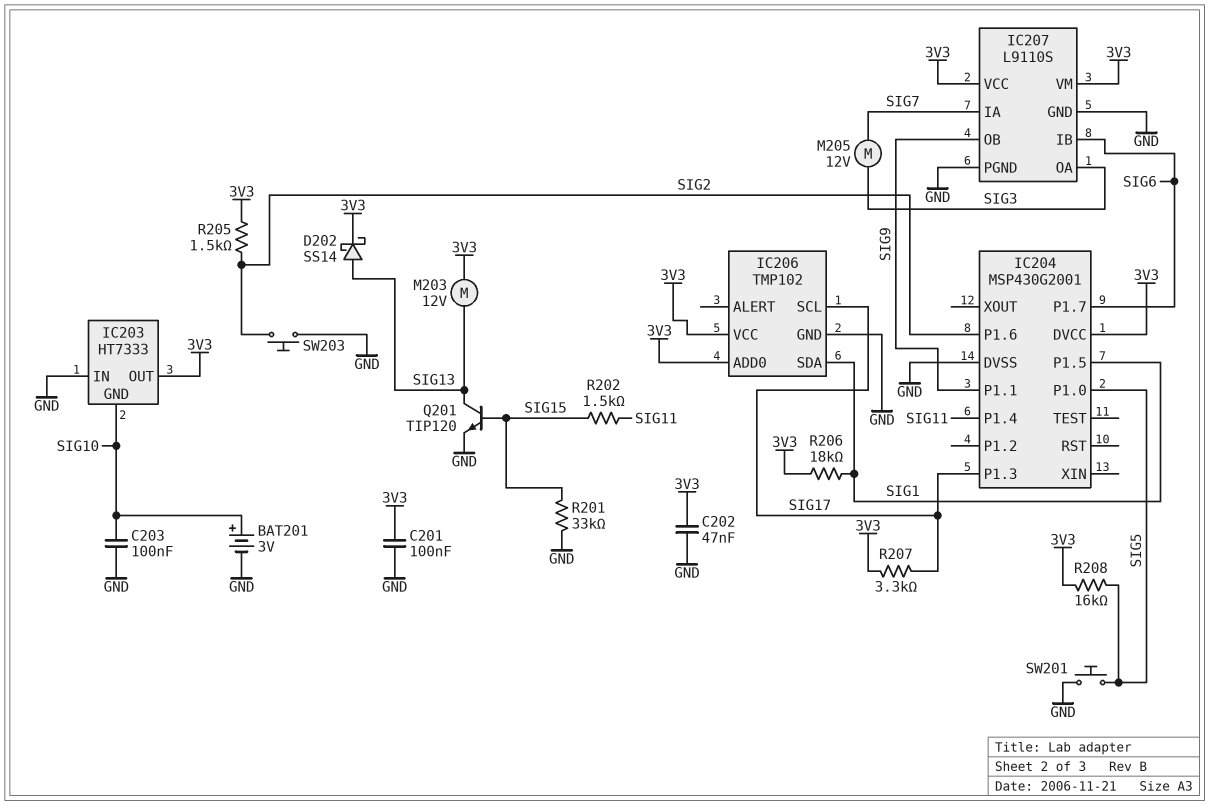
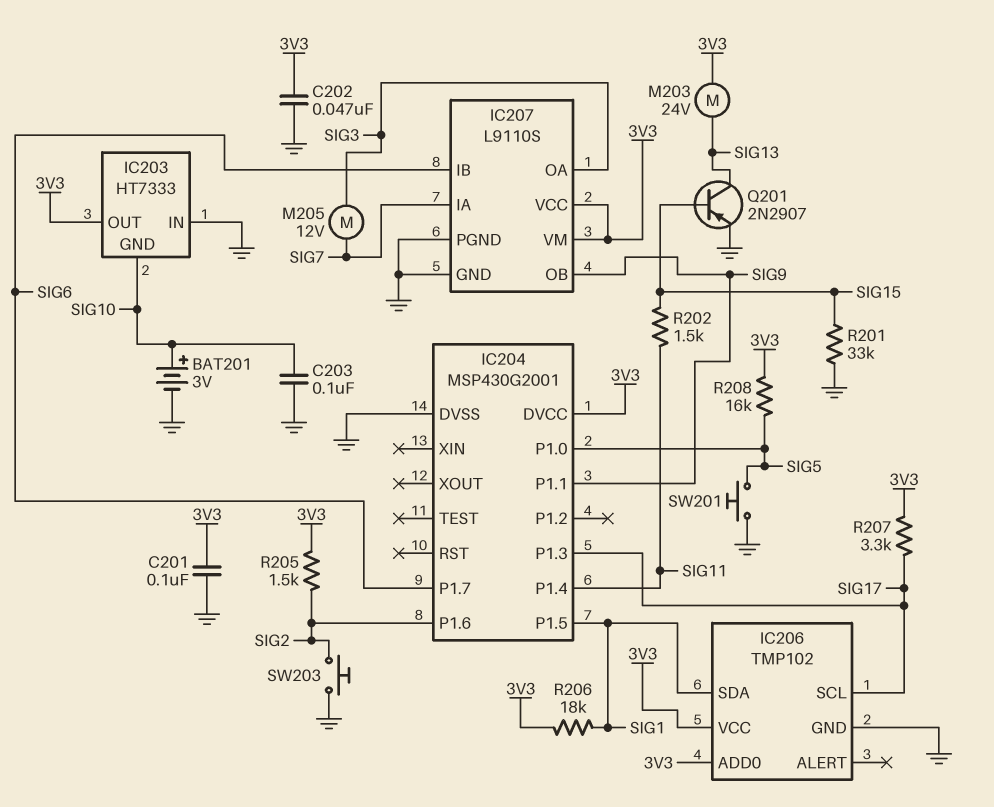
D202: schottky SS14 (A SIG13, K 3V3) -> none
M203: motor 12V (3V3, SIG13) -> motor 24V (3V3, SIG13)
Q201: NPN TIP120 (B SIG15, C SIG13, E GND) -> PNP 2N2907 (B SIG15, C SIG13, E GND)

